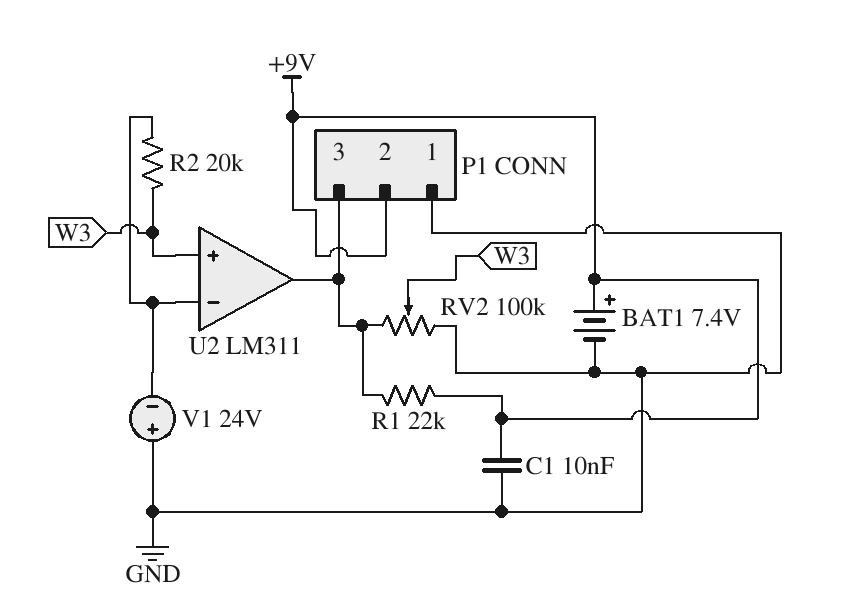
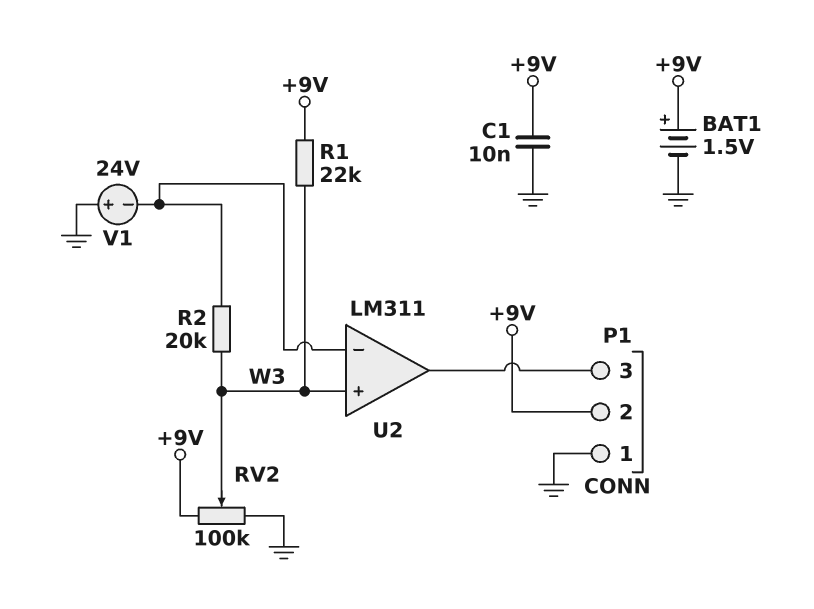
BAT1: 7.4V (plus +9V, minus GND) -> 1.5V (plus +9V, minus GND)
R1: 22k (+9V, P1/3) -> 22k (+9V, W3)
RV2: 100k (GND, P1/3, wiper W3) -> 100k (+9V, GND, wiper W3)

